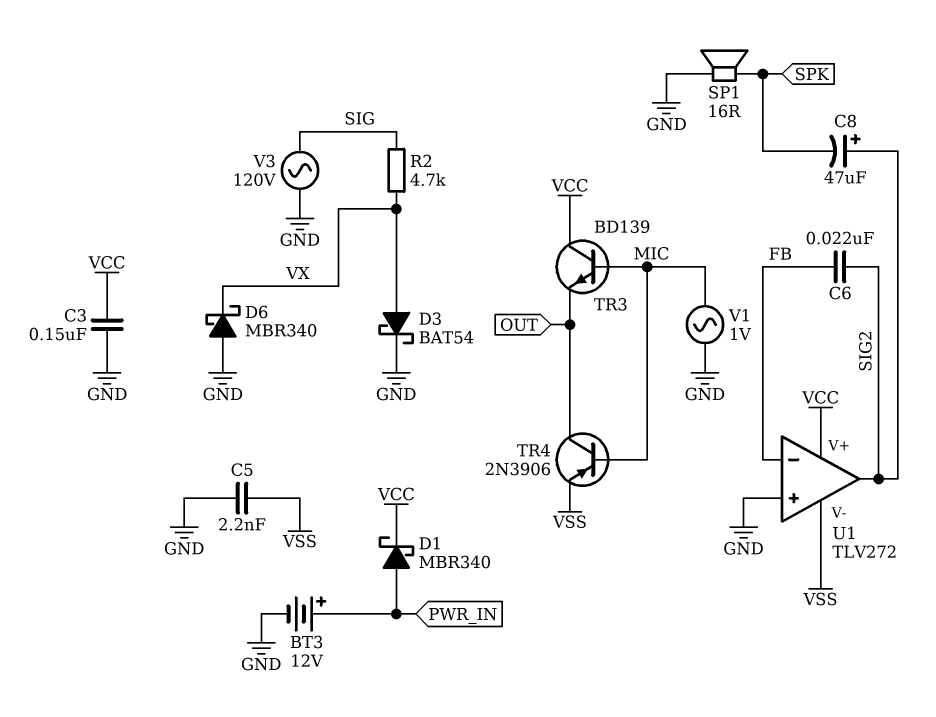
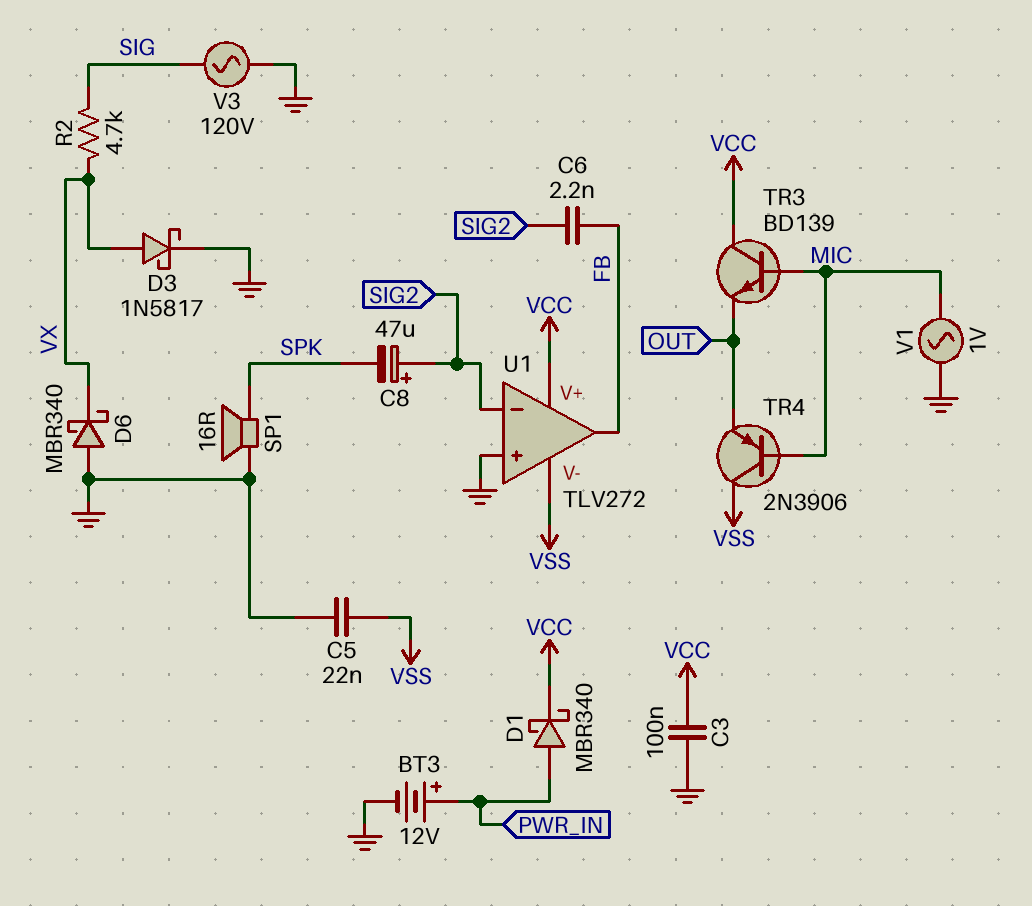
C3: 150nF (GND, VCC) -> 100nF (GND, VCC)
C5: 2.2nF (GND, VSS) -> 22nF (GND, VSS)
C6: 22nF (FB, SIG2) -> 2.2nF (FB, SIG2)
D3: schottky BAT54 (A VX, K GND) -> schottky 1N5817 (A VX, K GND)
TR4: PNP 2N3906 (B MIC, C OUT, E VSS) -> PNP 2N3906 (B MIC, C VSS, E OUT)
U1 pin in-: FB -> SIG2
U1 pin out: SIG2 -> FB

